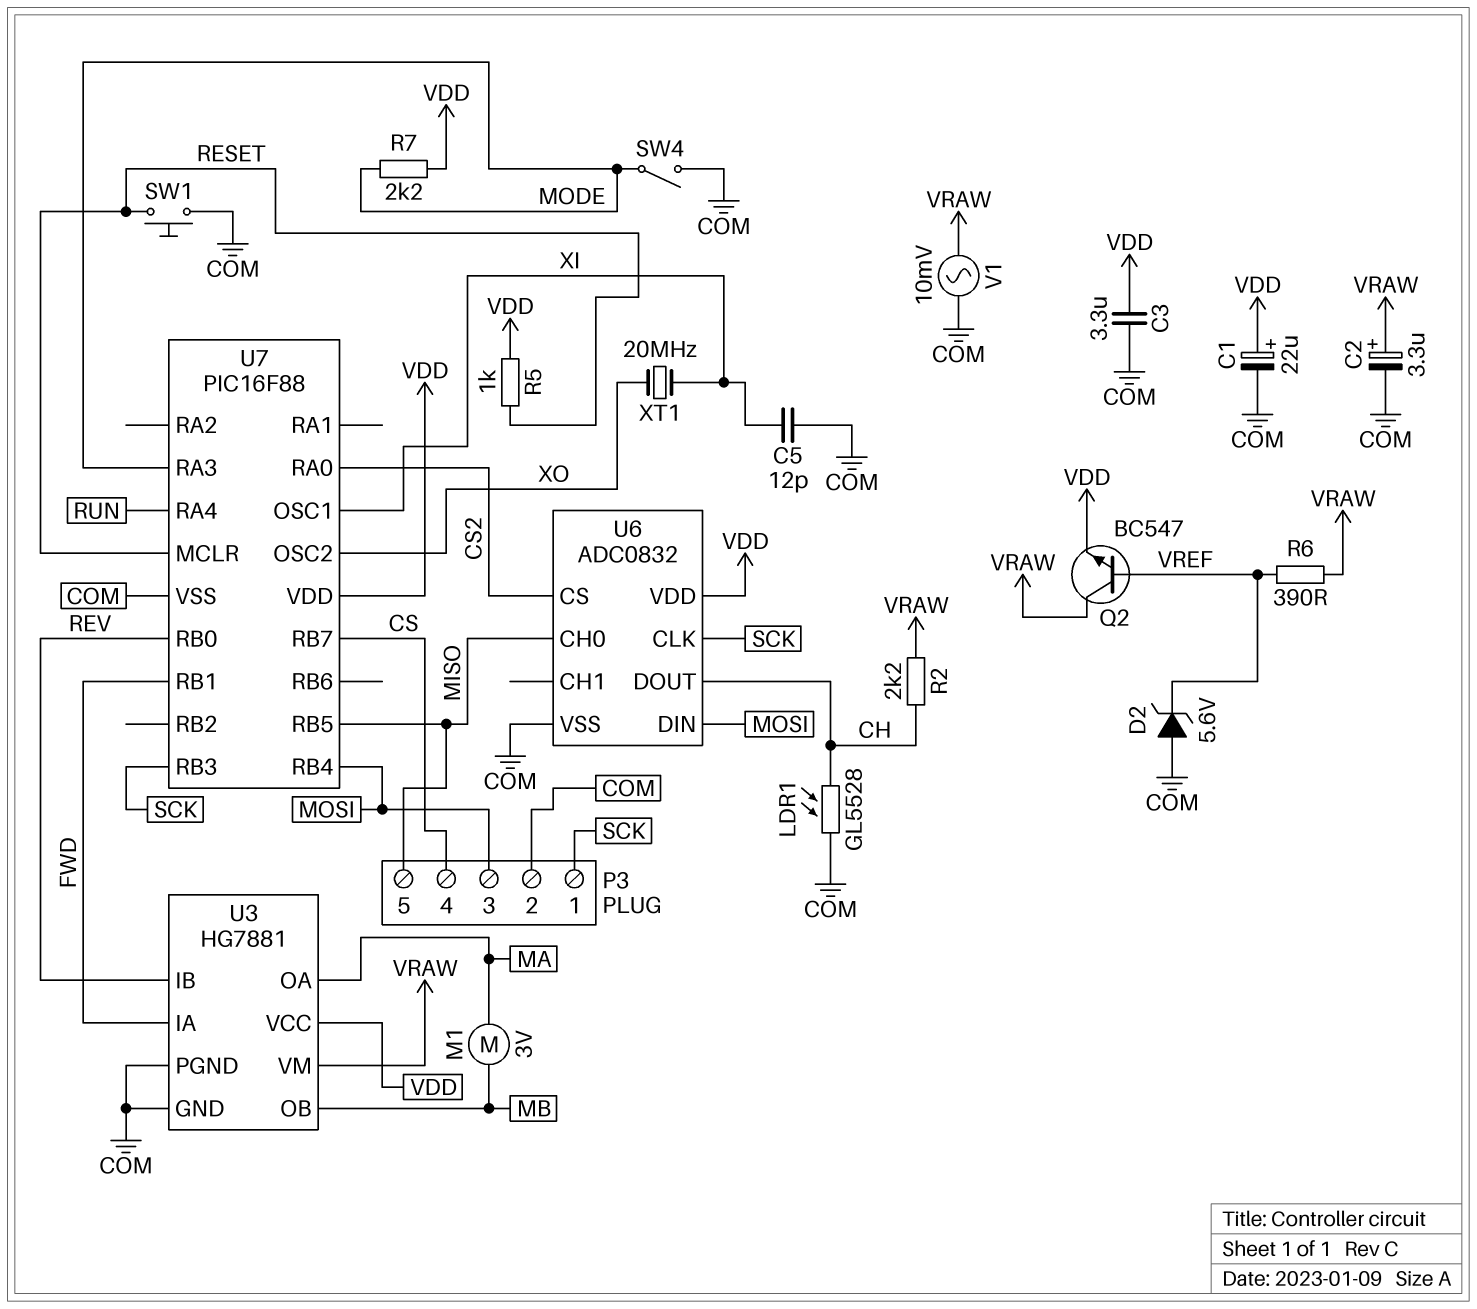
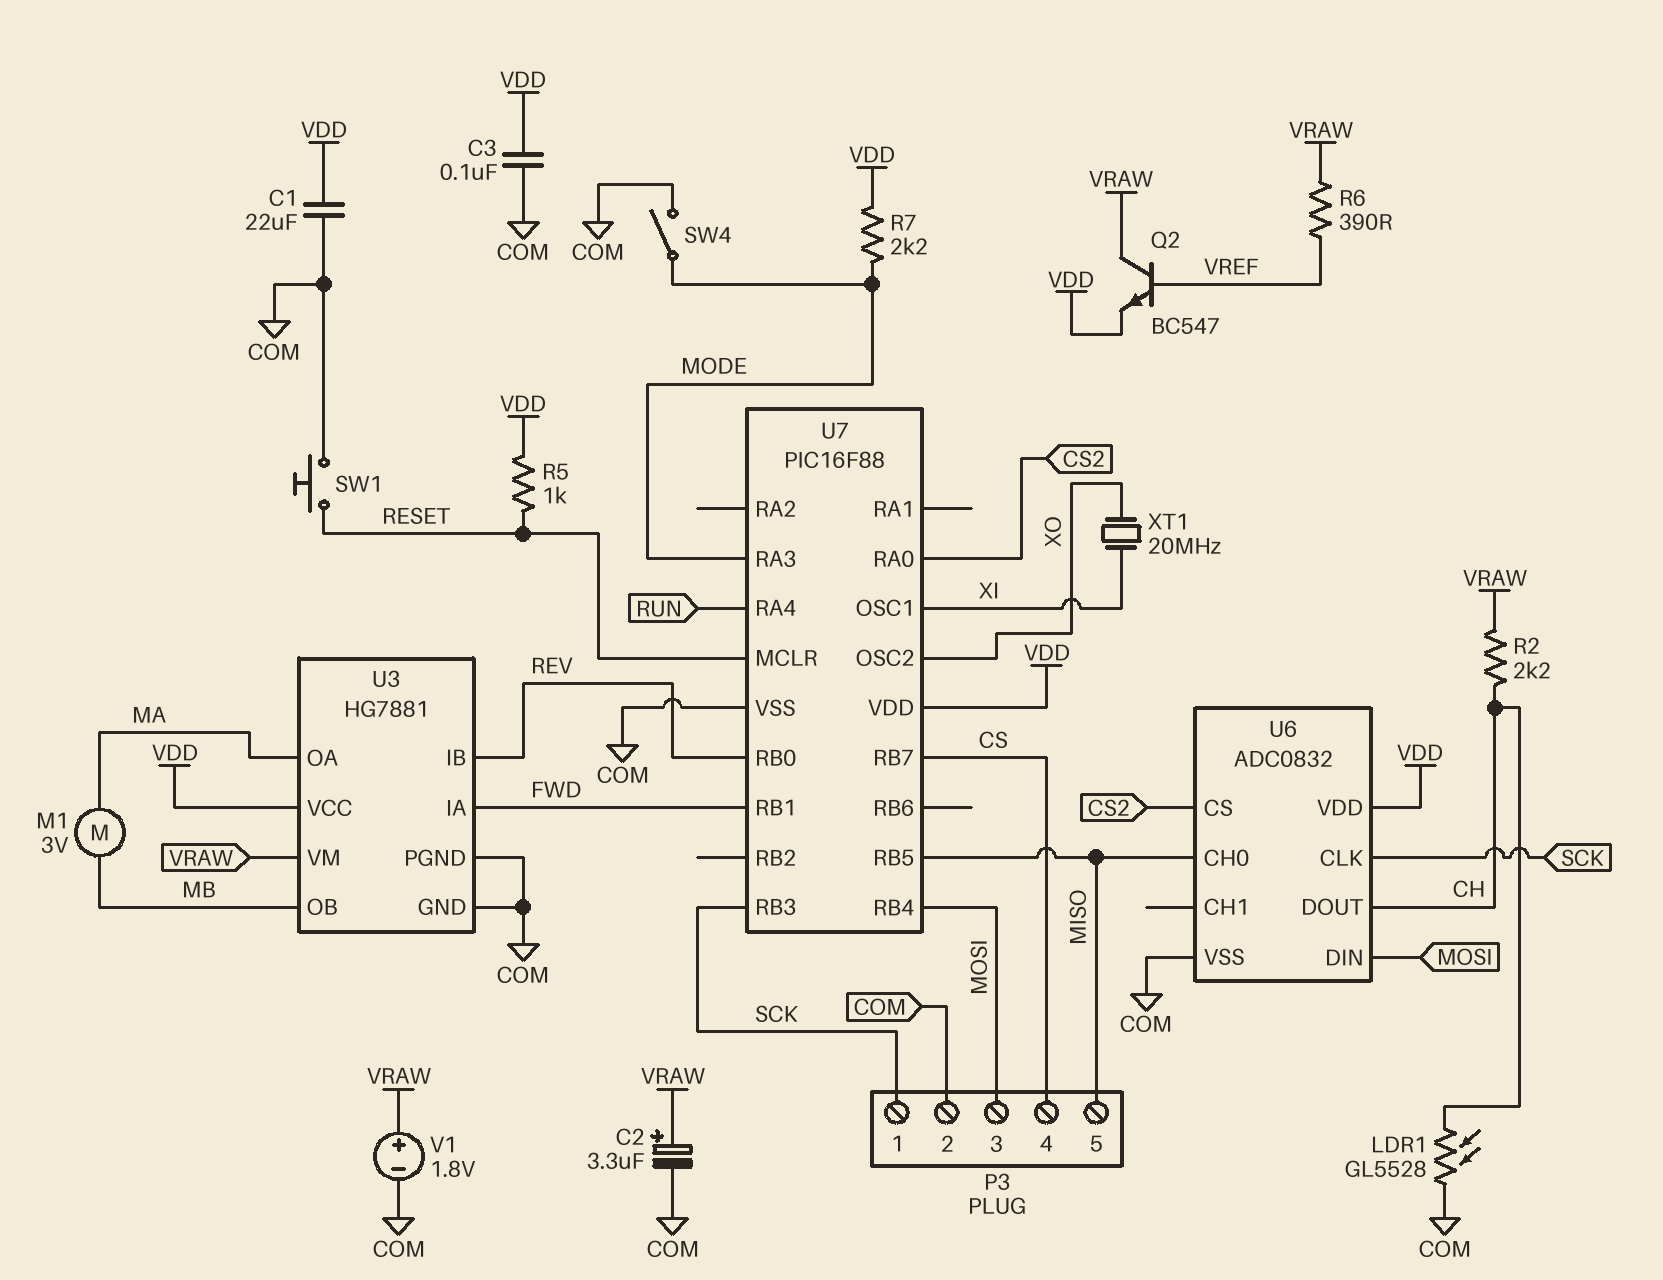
C1: 22uF (plus VDD, minus COM) -> 22uF (COM, VDD)
C3: 3.3uF (COM, VDD) -> 100nF (COM, VDD)
C5: 12pF (COM, XI) -> none
D2: zener 5.6V (A COM, K VREF) -> none
V1: AC 10mV (COM, VRAW) -> 1.8V (plus VRAW, minus COM)

